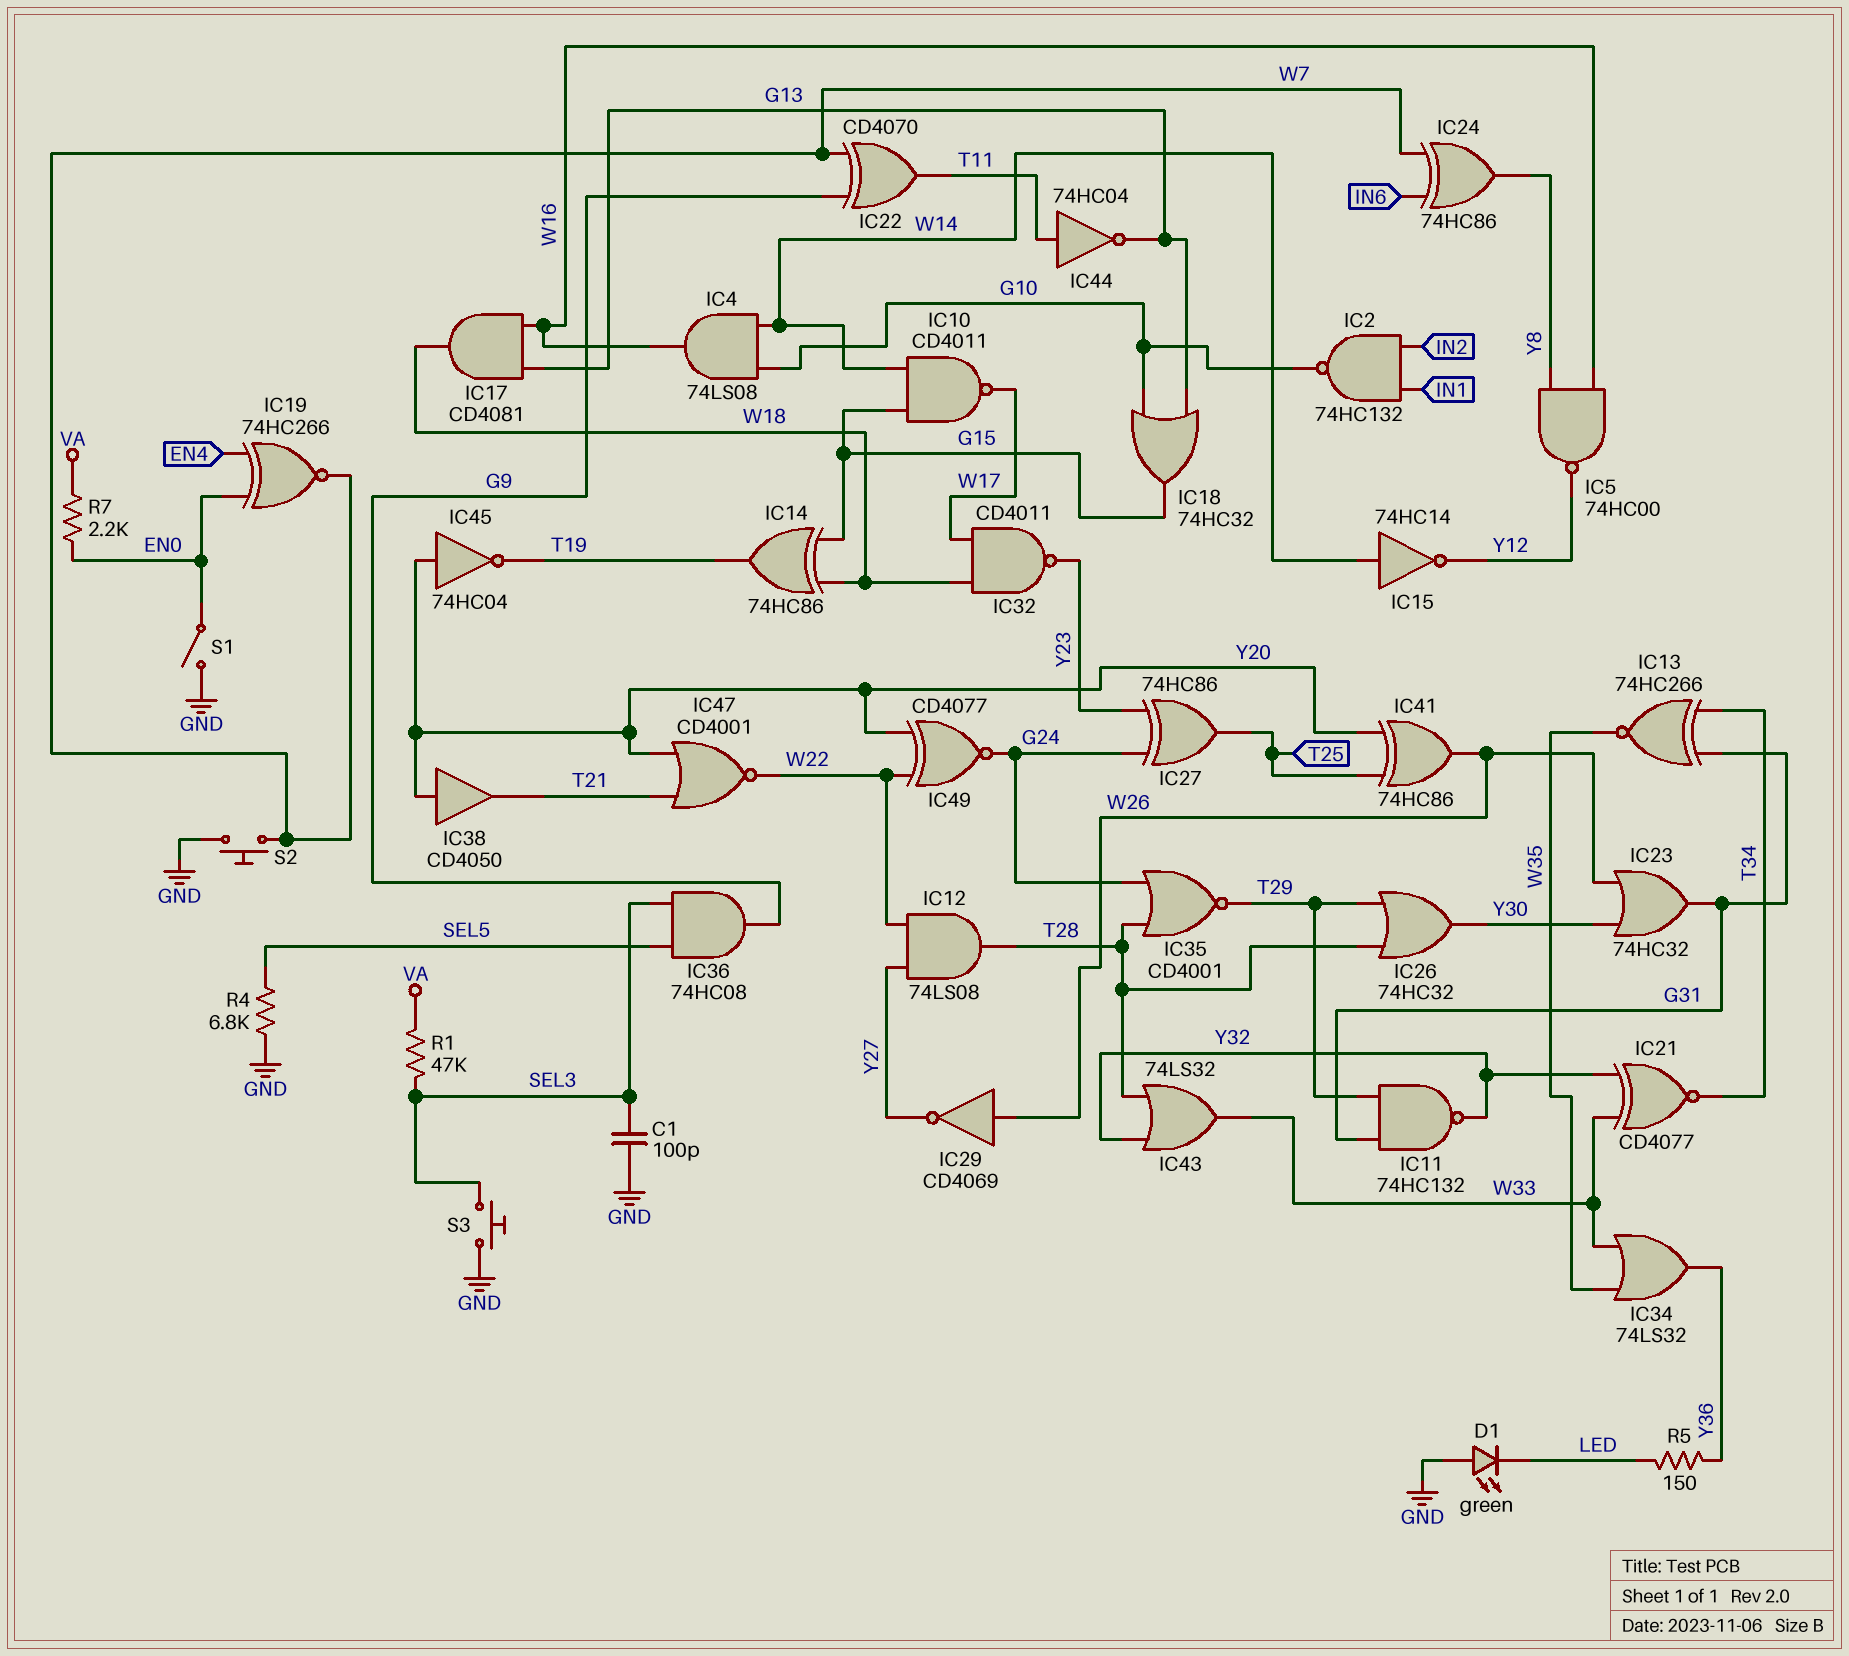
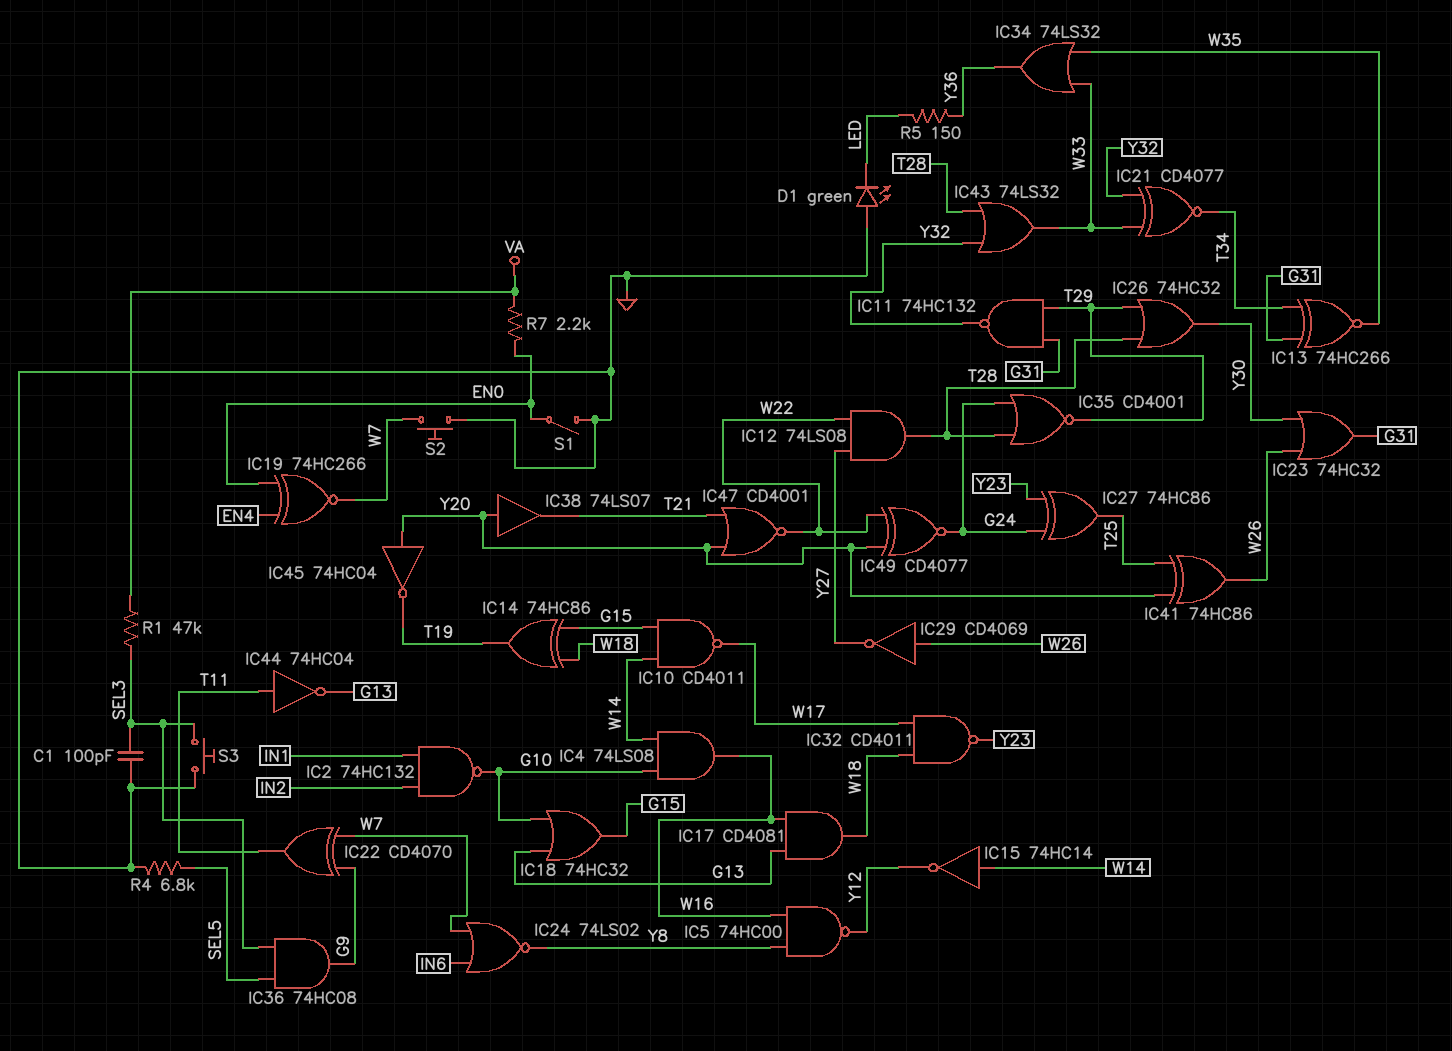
IC24: XOR 74HC86 (in IN6, in W7, out Y8) -> NOR 74LS02 (in IN6, in W7, out Y8)
IC38: buffer CD4050 (in Y20, out T21) -> buffer 74LS07 (in Y20, out T21)

